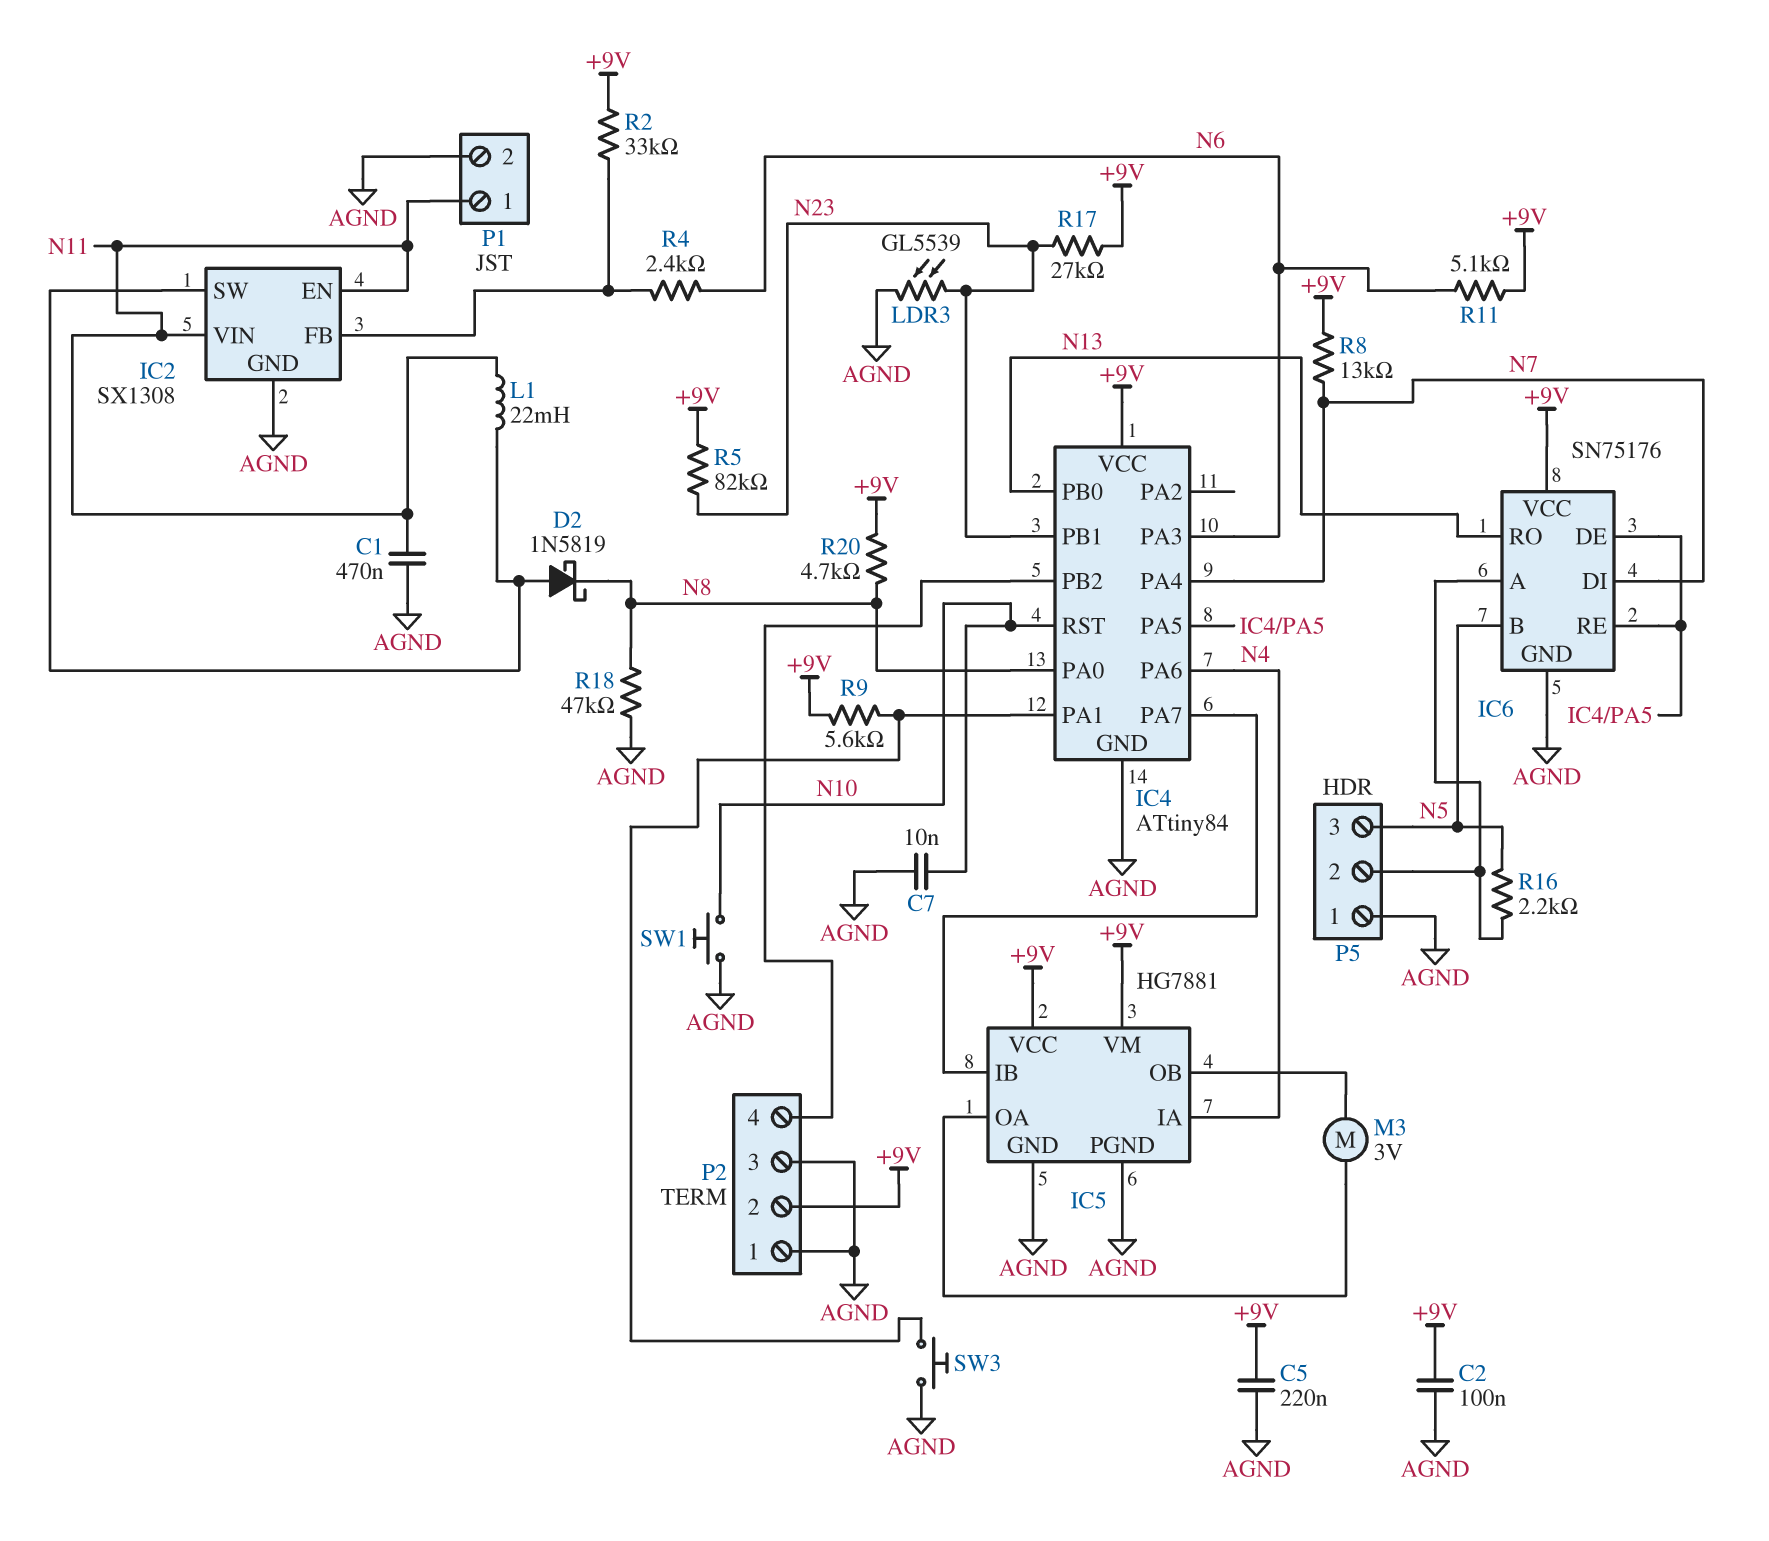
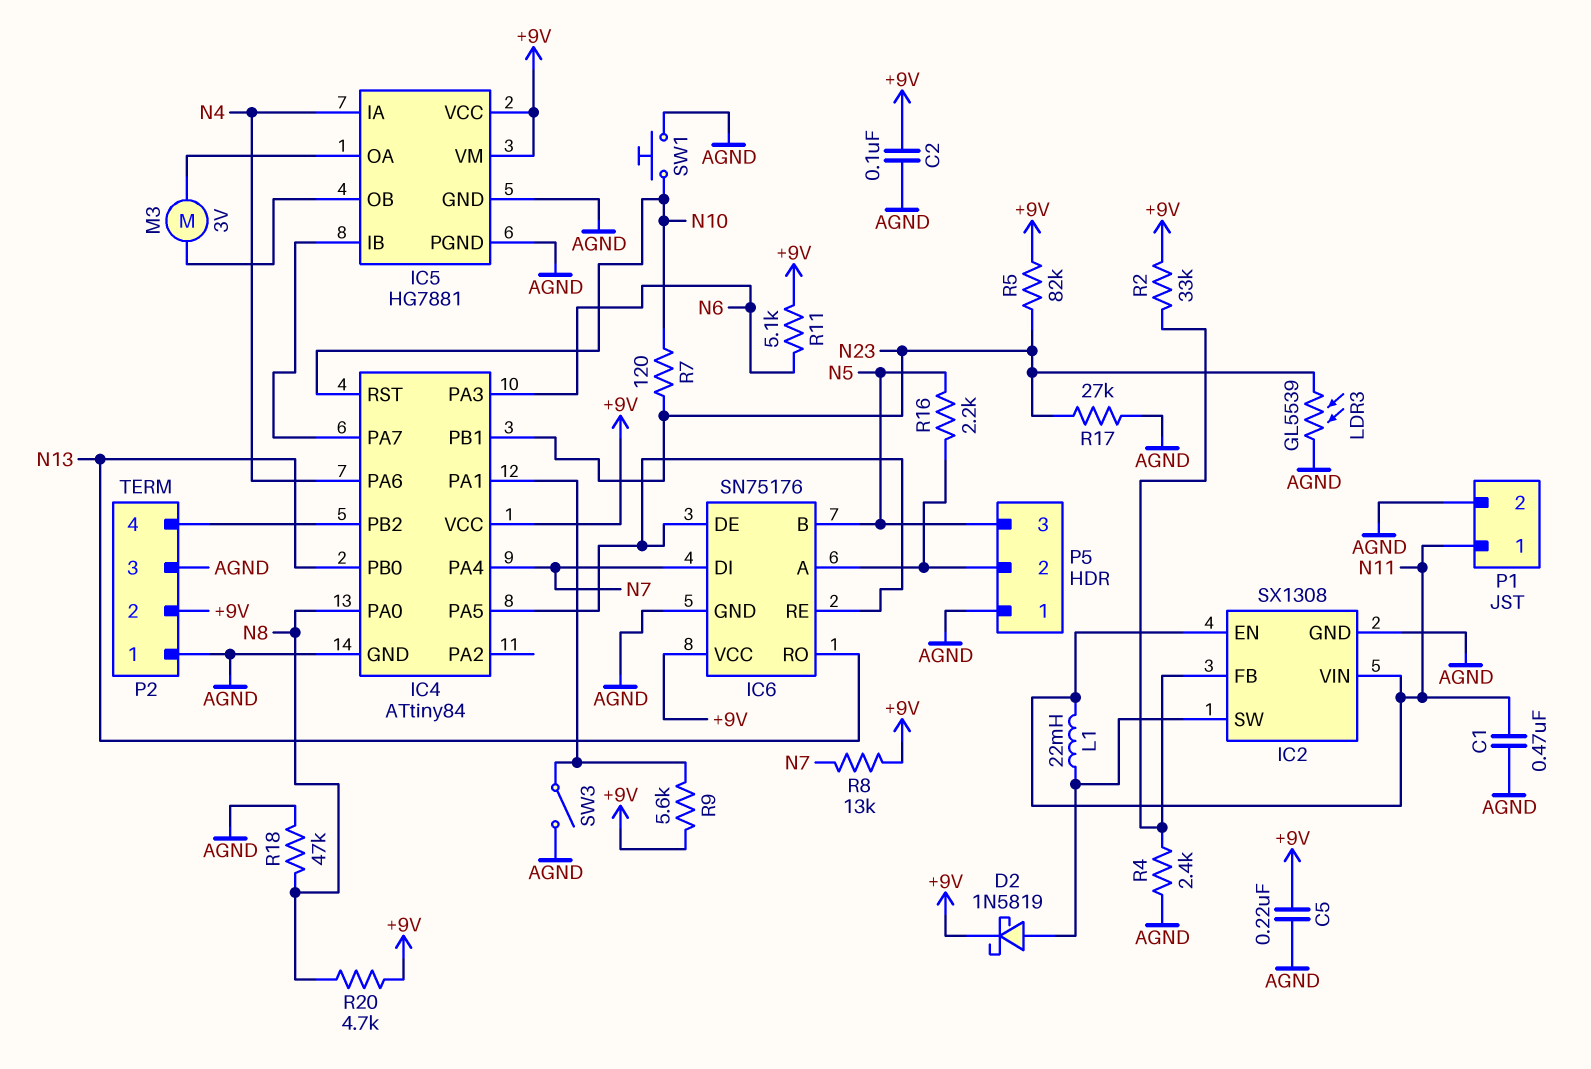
C7: 10nF (AGND, N10) -> none
D2: schottky 1N5819 (A IC2/SW, K N8) -> schottky 1N5819 (A IC2/SW, K +9V)
R4: 2.4k (IC2/FB, N6) -> 2.4k (AGND, IC2/FB)
R7: none -> 120 (N10, N23)
R17: 27k (+9V, N23) -> 27k (AGND, N23)
SW3: button (AGND, IC4/PA1) -> switch (AGND, IC4/PA1)

